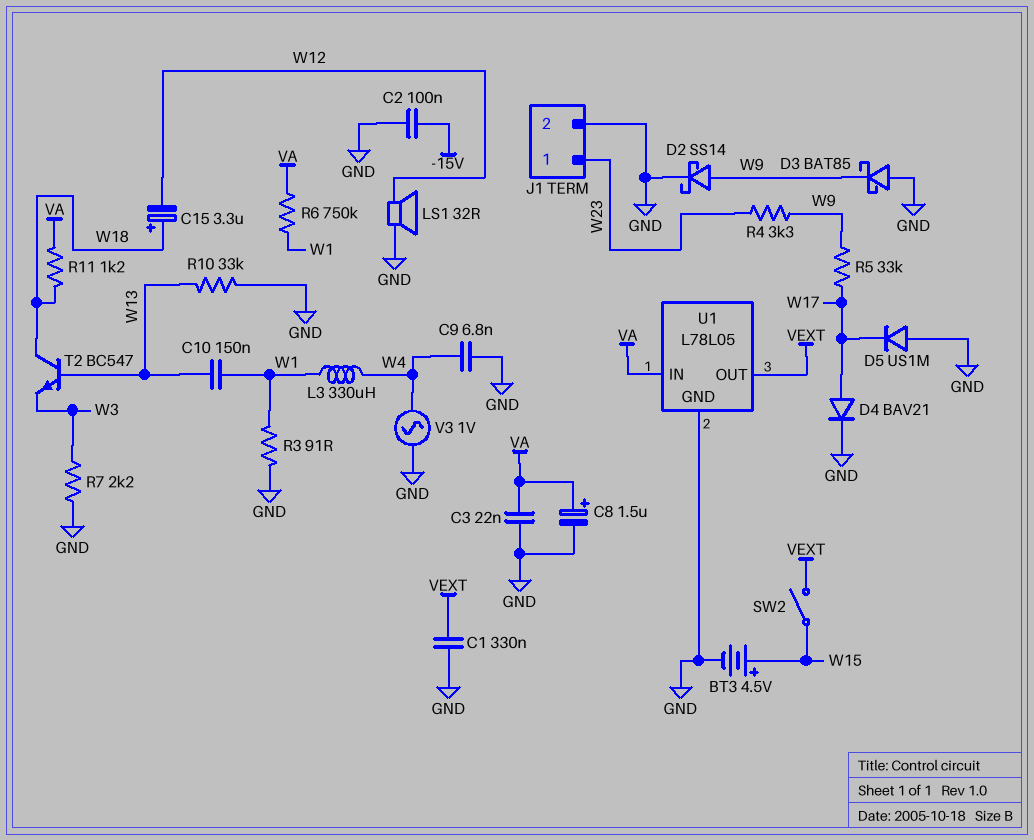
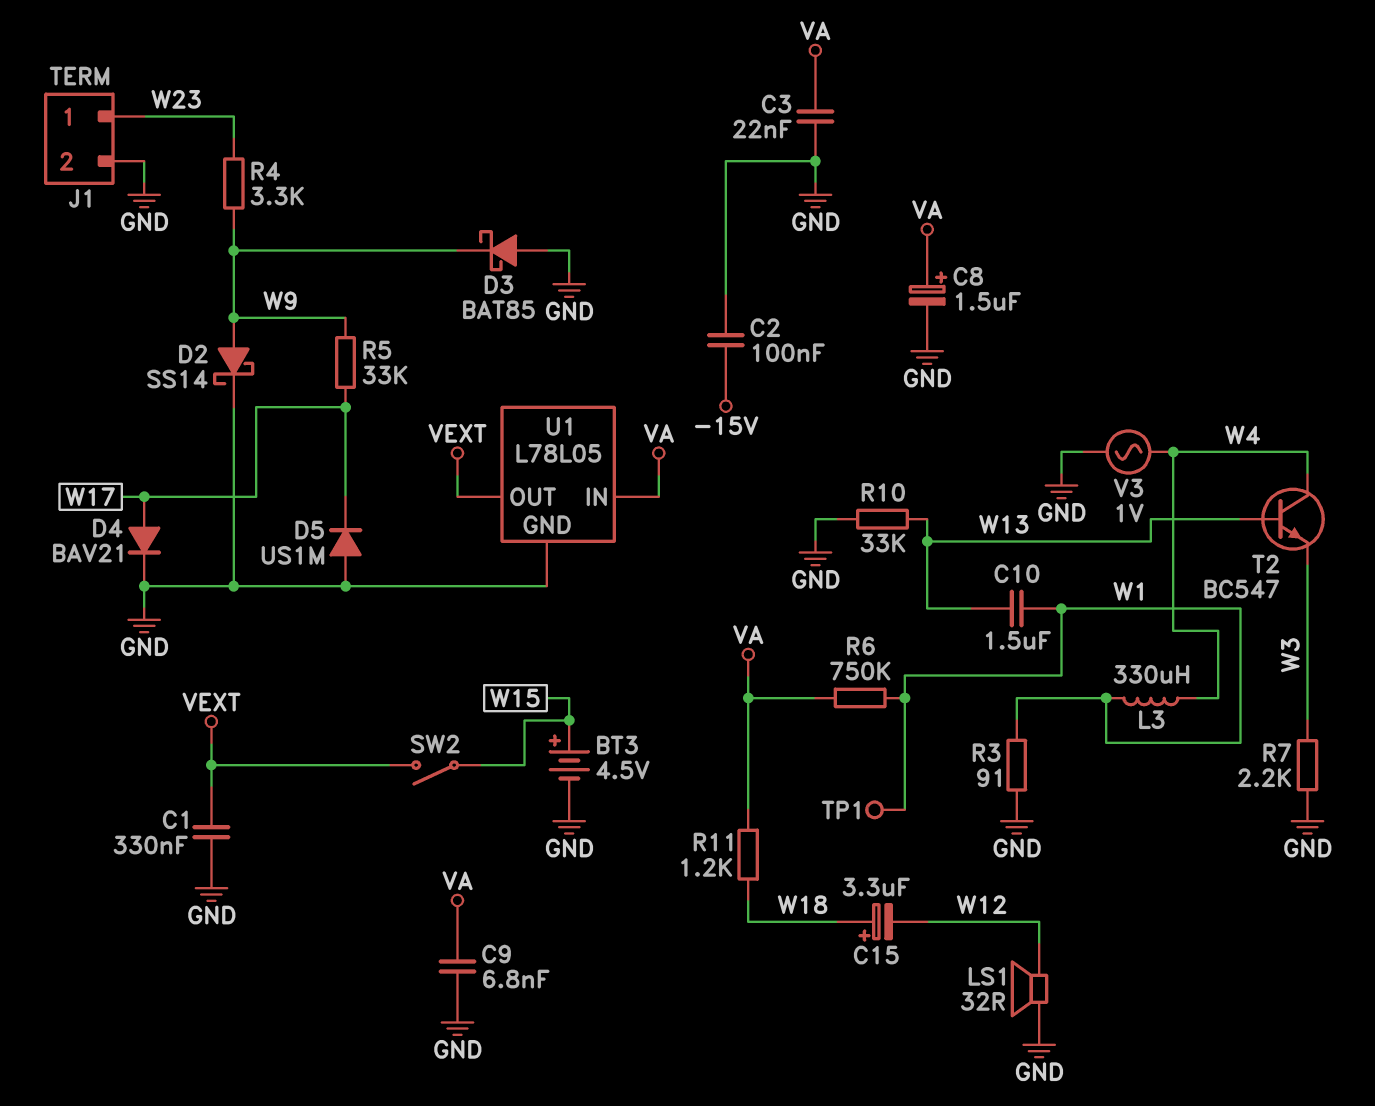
C9: 6.8nF (GND, W4) -> 6.8nF (GND, VA)
C10: 150nF (W1, W13) -> 1.5uF (W1, W13)
T2: NPN BC547 (B W13, C W18, E W3) -> NPN BC547 (B W13, C W4, E W3)
TP1: none -> test point (W1)

